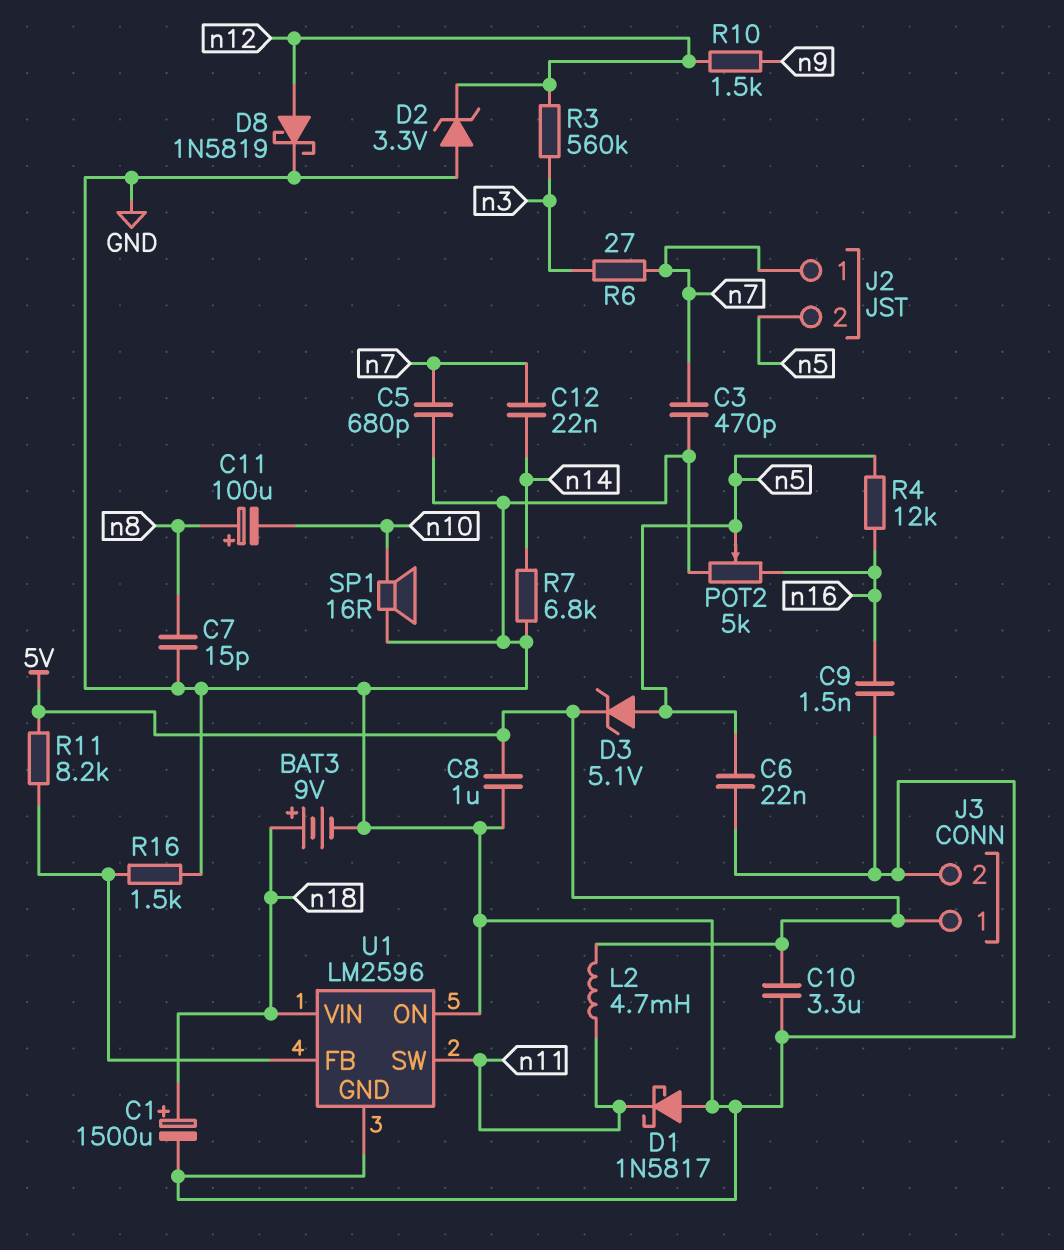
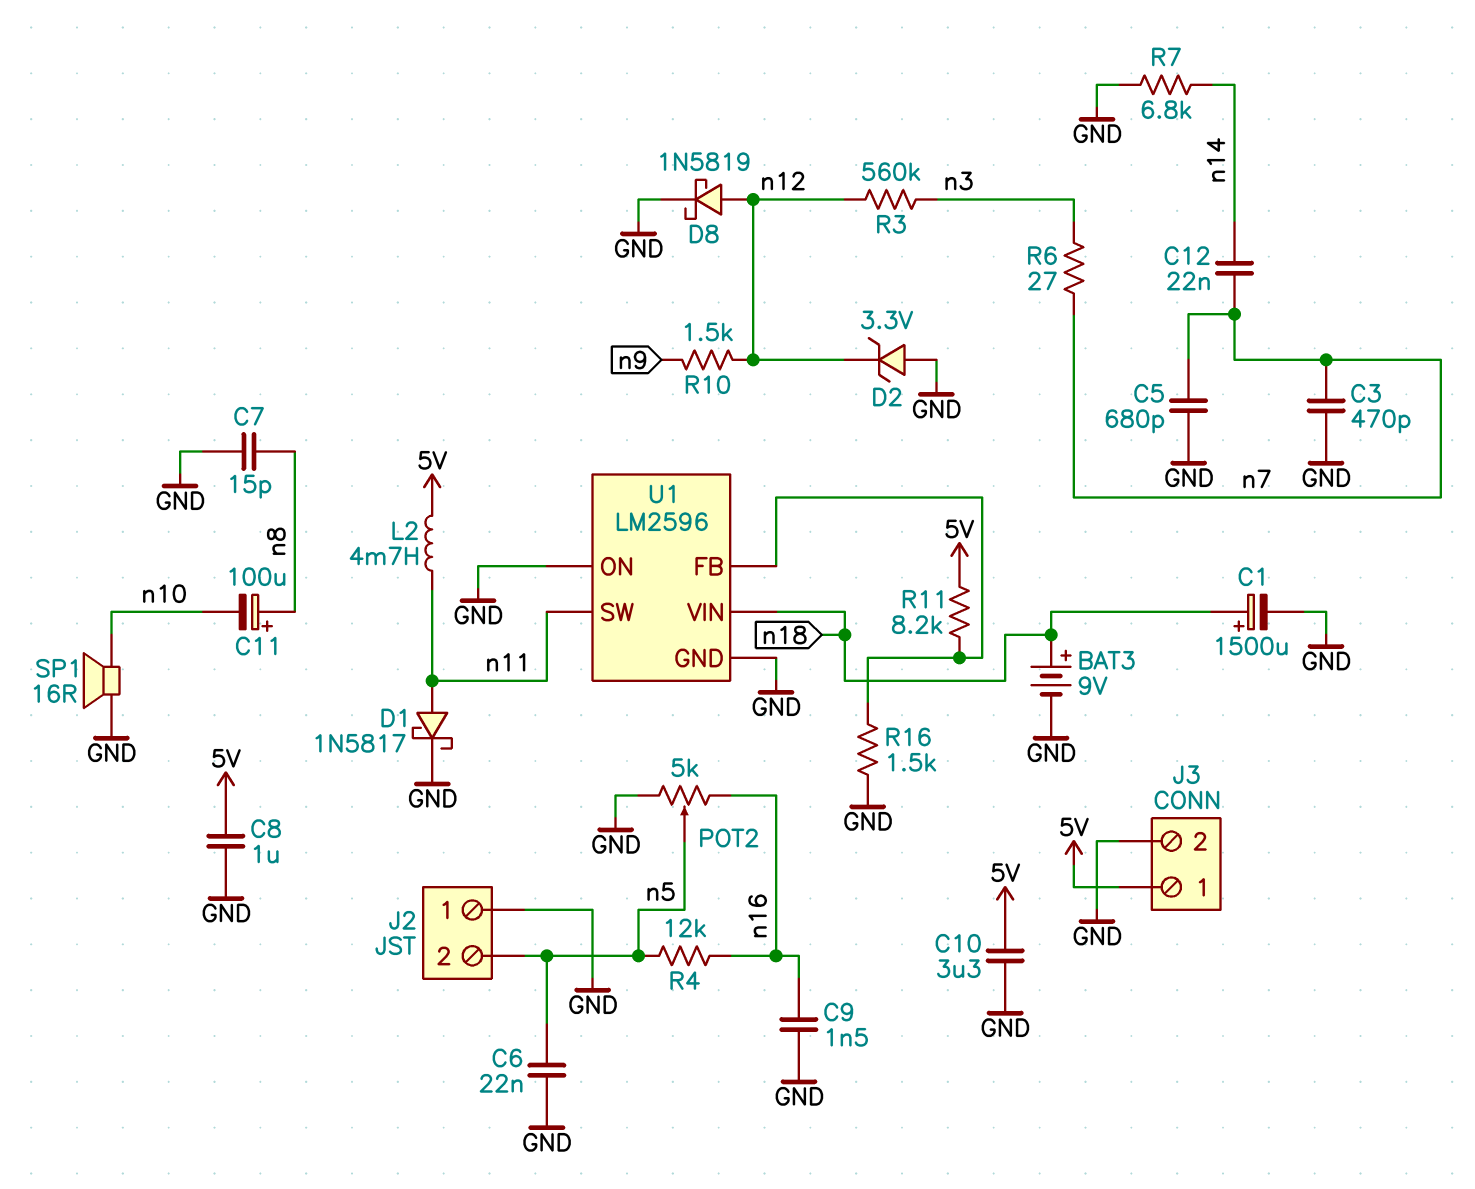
D1: schottky 1N5817 (A GND, K n11) -> schottky 1N5817 (A n11, K GND)
D3: zener 5.1V (A n5, K 5V) -> none
J2 pin 1: n7 -> GND

